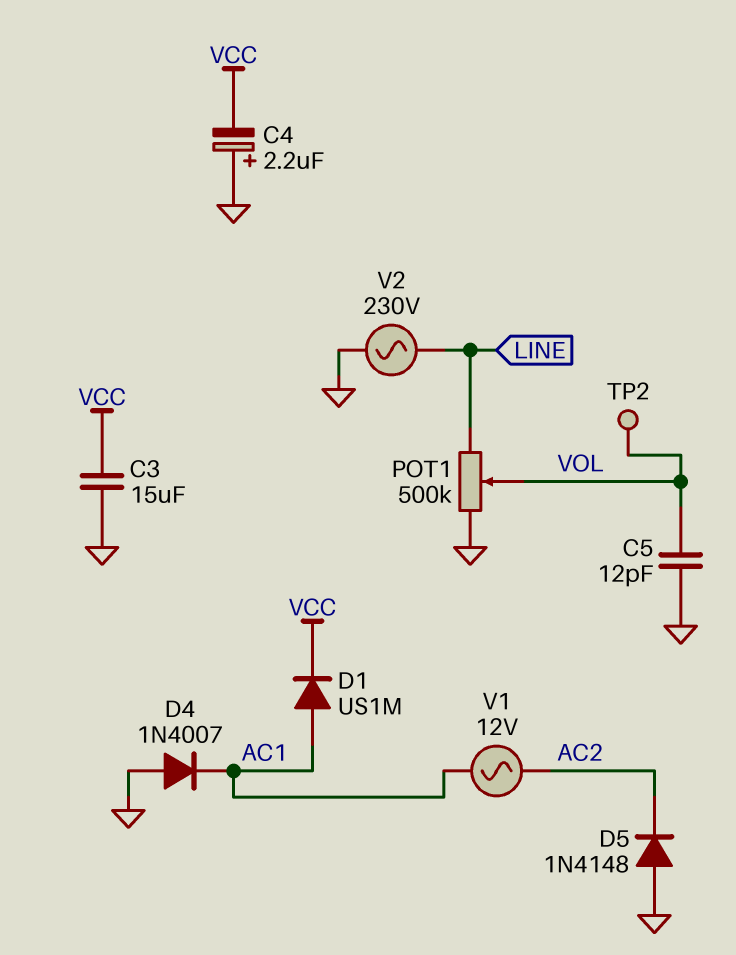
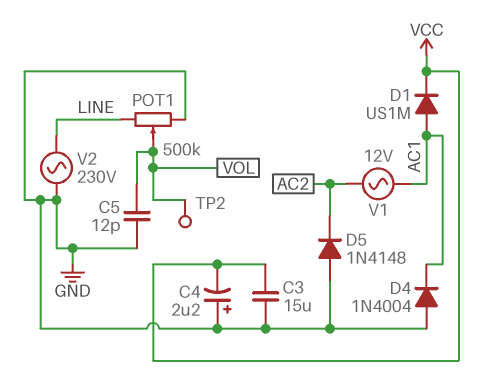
D4: diode 1N4007 (A GND, K AC1) -> diode 1N4004 (A GND, K AC1)

